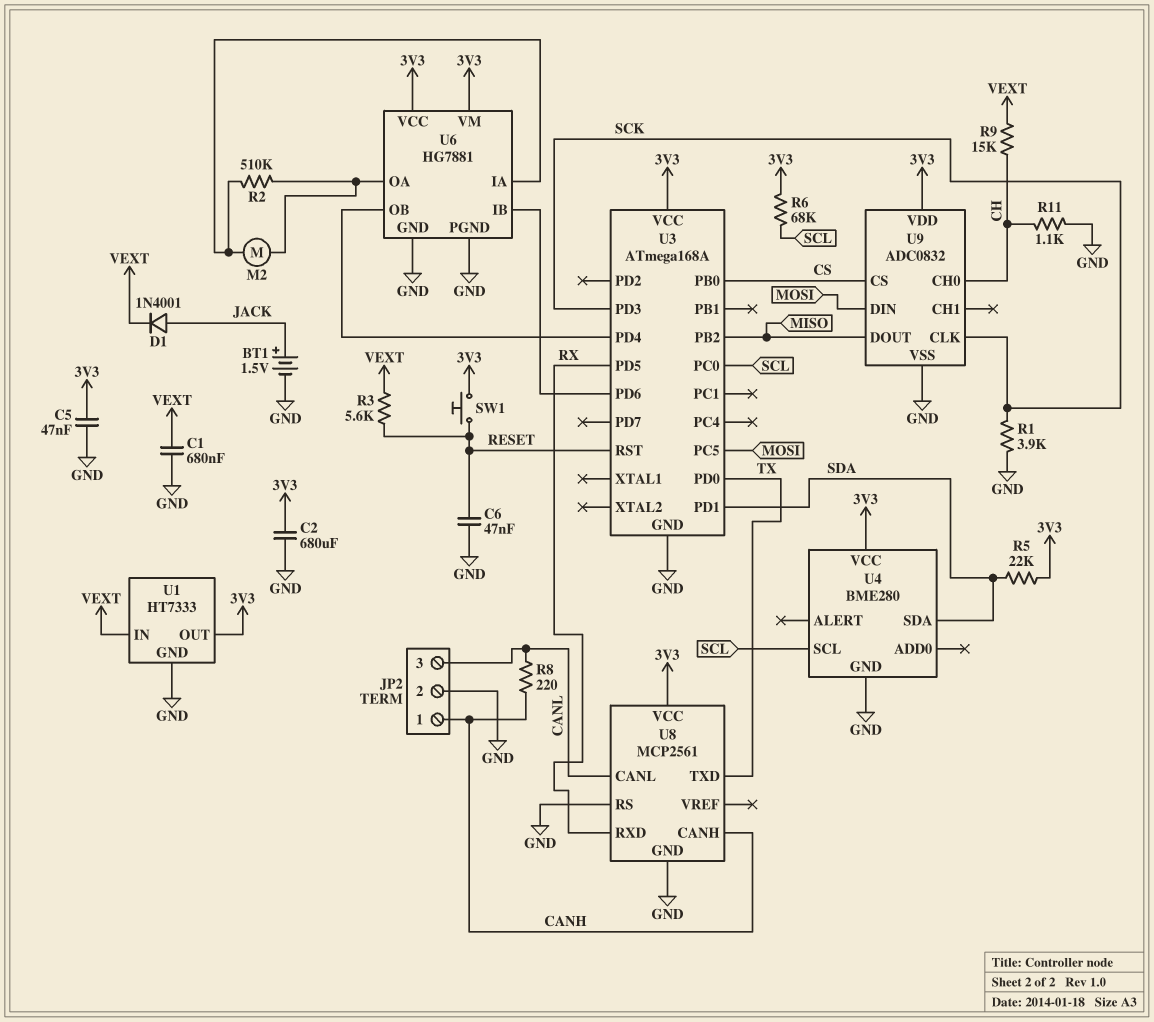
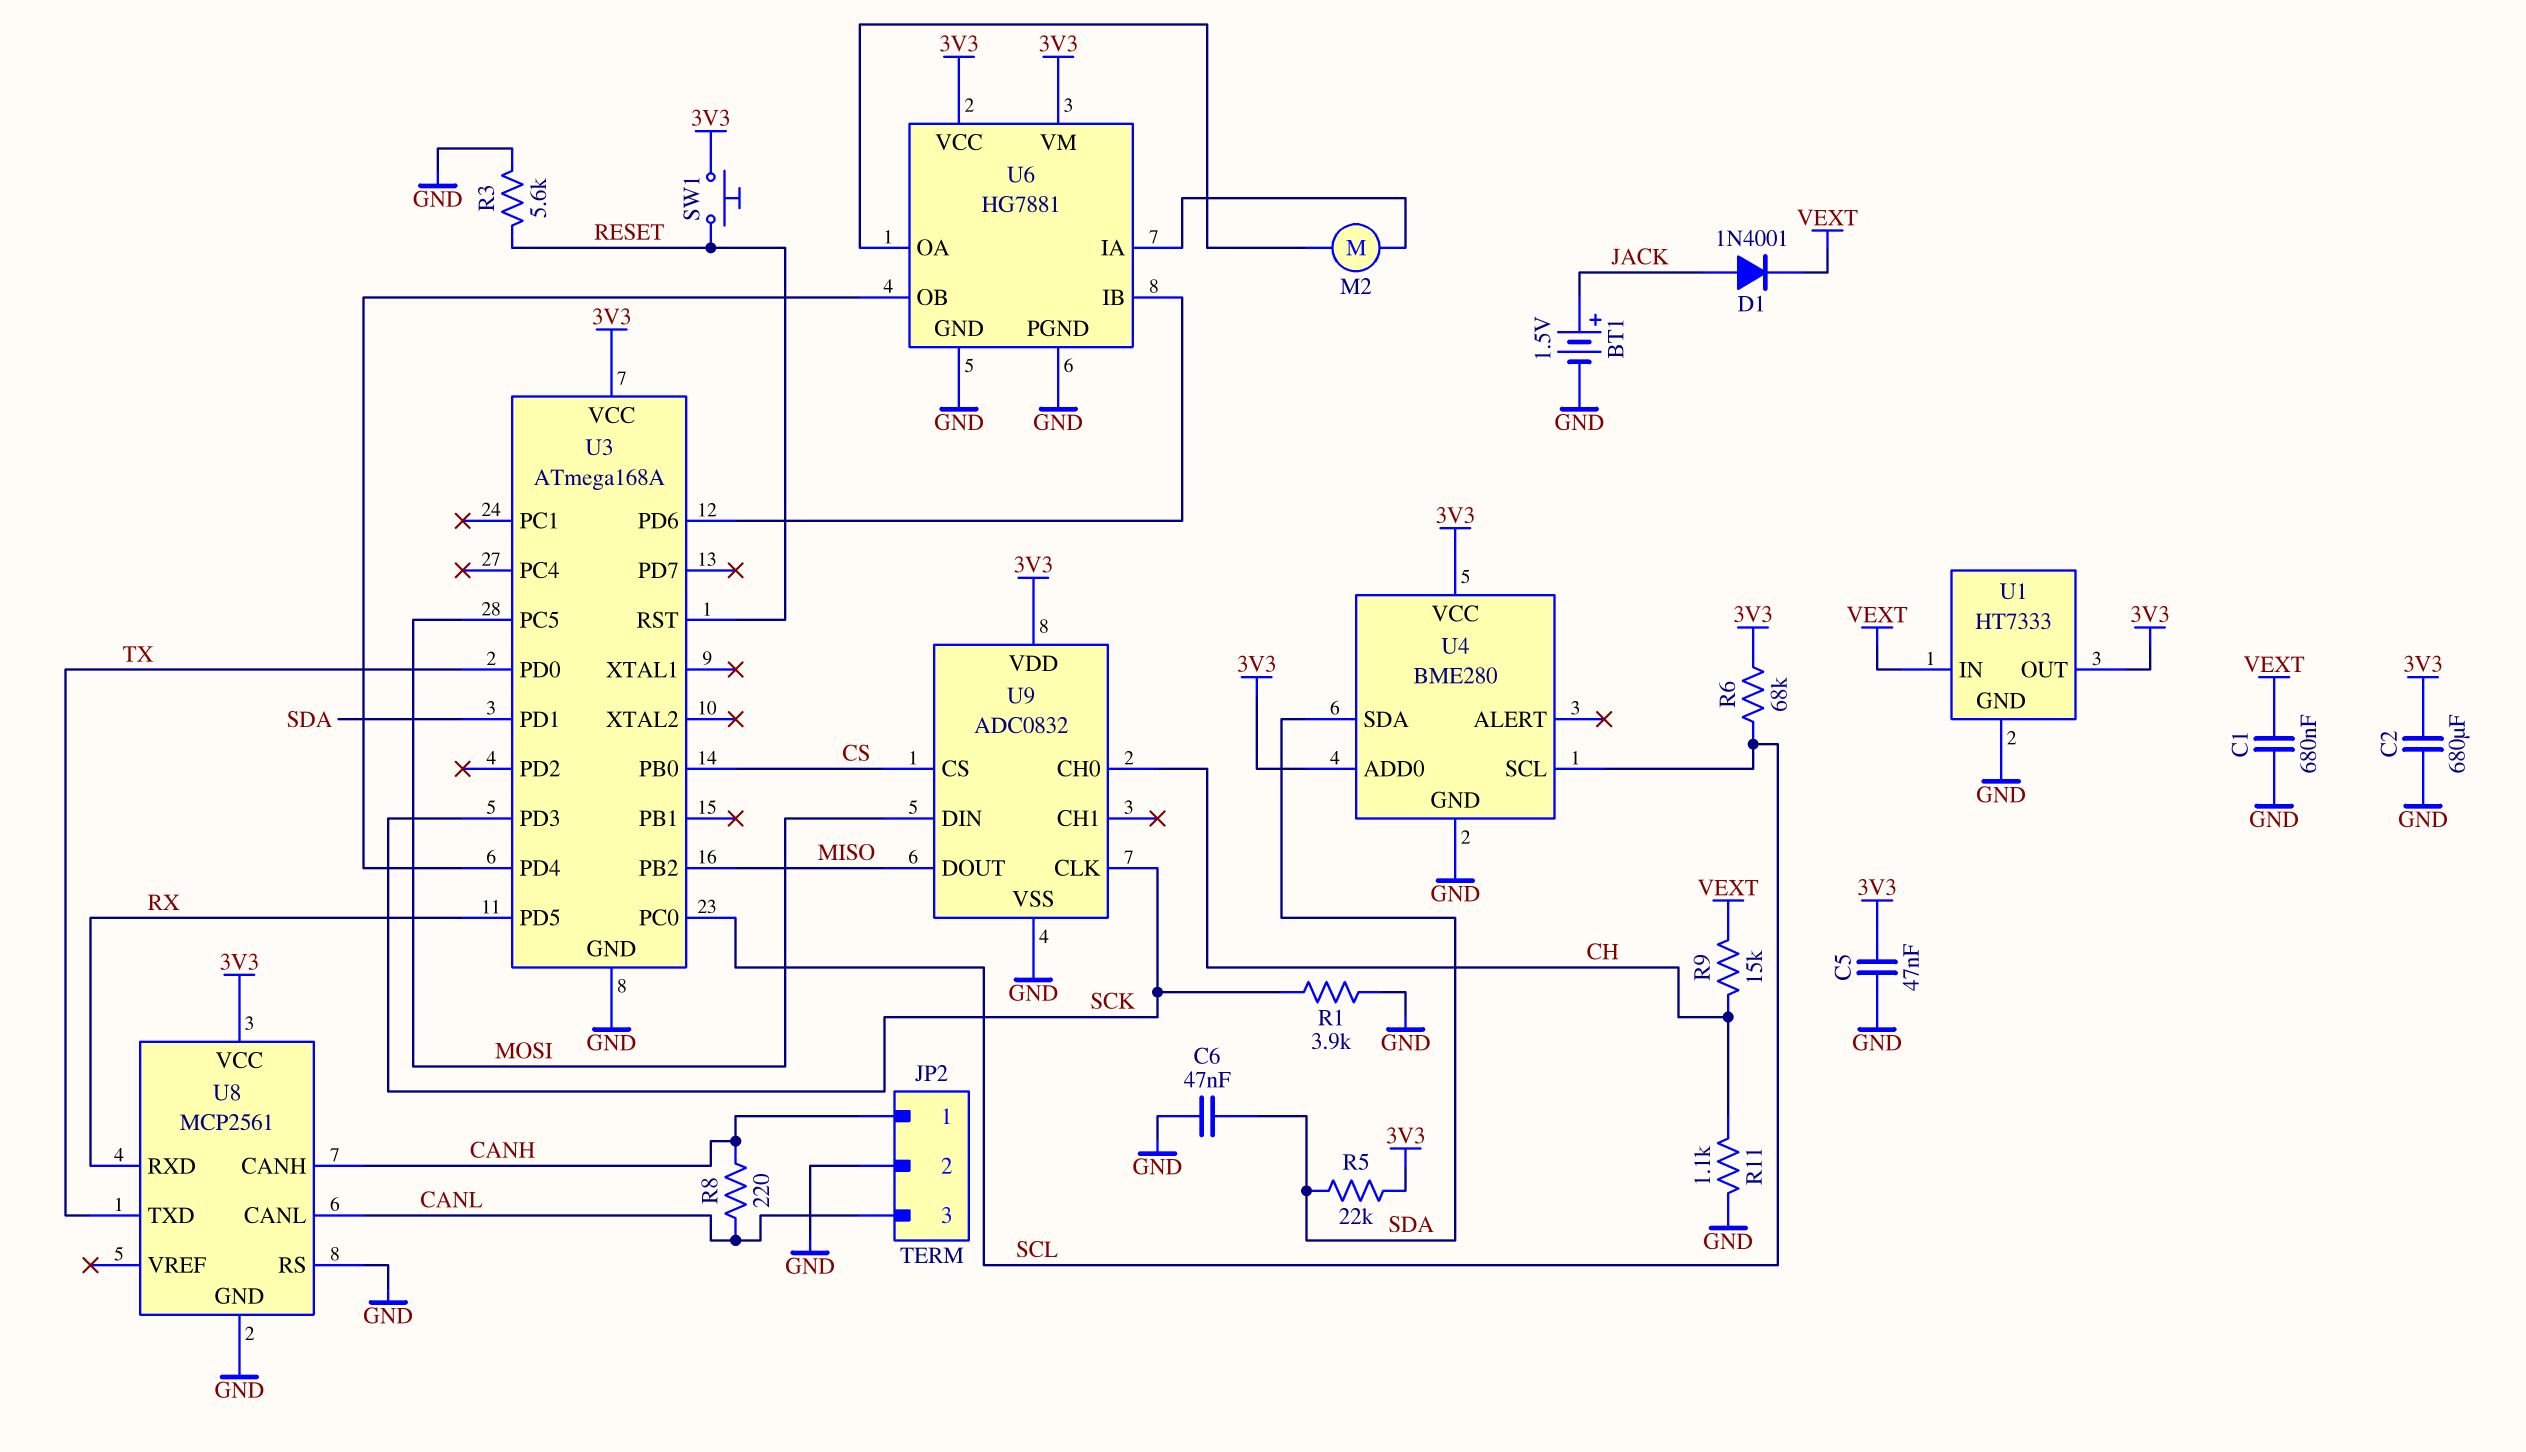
C6: 47nF (GND, RESET) -> 47nF (GND, SDA)
R2: 510k (U6/IA, U6/OA) -> none
R3: 5.6k (RESET, VEXT) -> 5.6k (GND, RESET)
U4 pin ADD0: none -> 3V3

